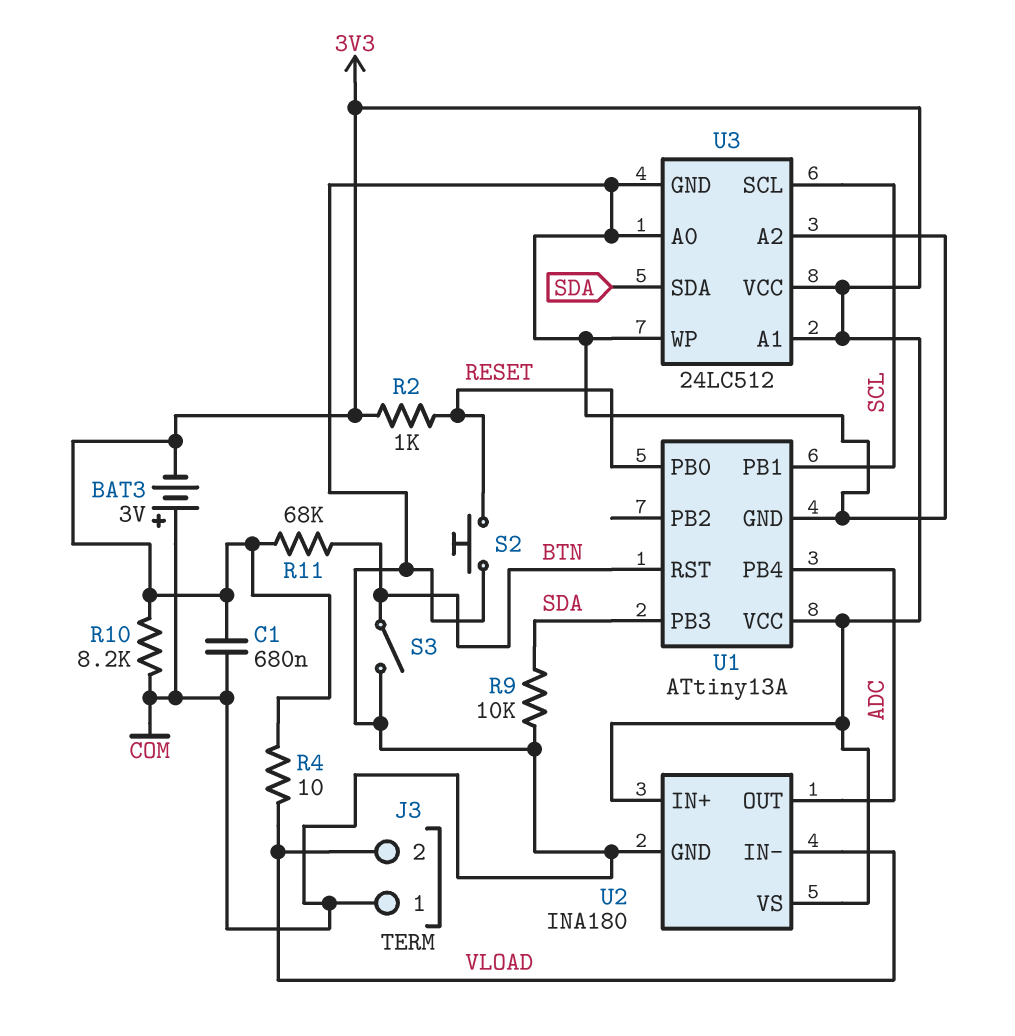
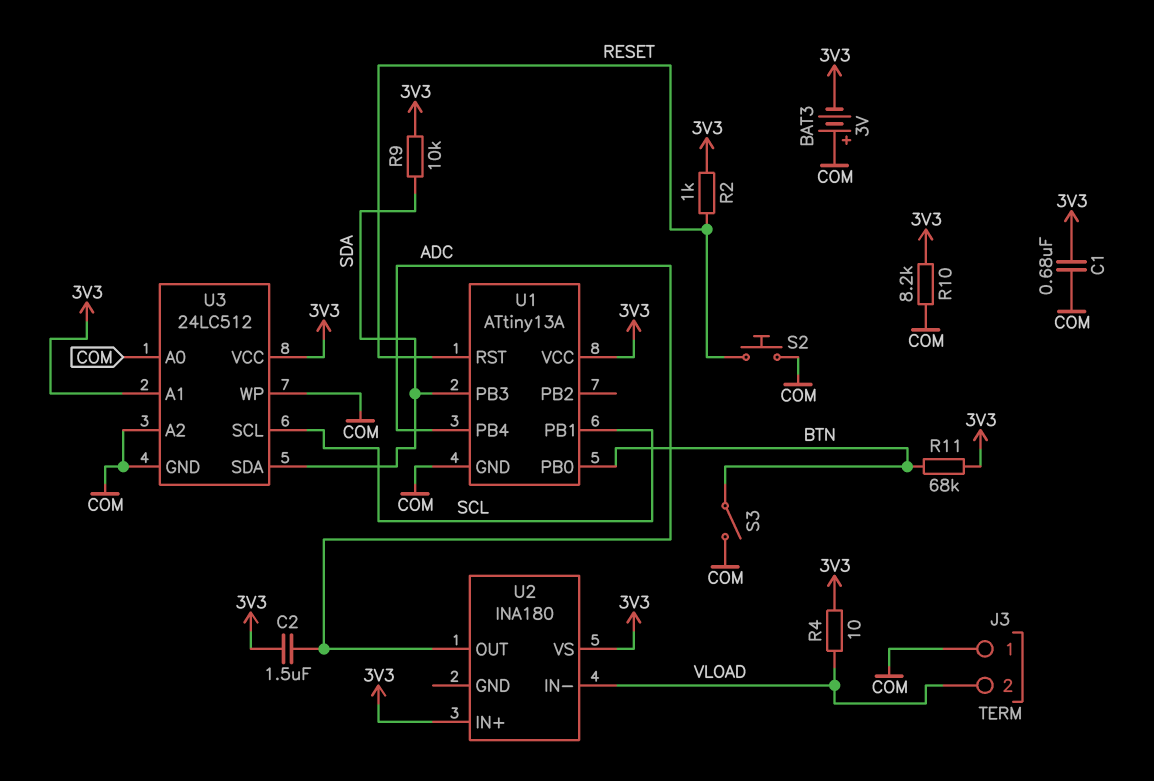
C2: none -> 1.5uF (3V3, ADC)
R9: 10k (COM, SDA) -> 10k (3V3, SDA)
U1 pin PB0: RESET -> BTN
U1 pin RST: BTN -> RESET
U2 pin GND: COM -> none

